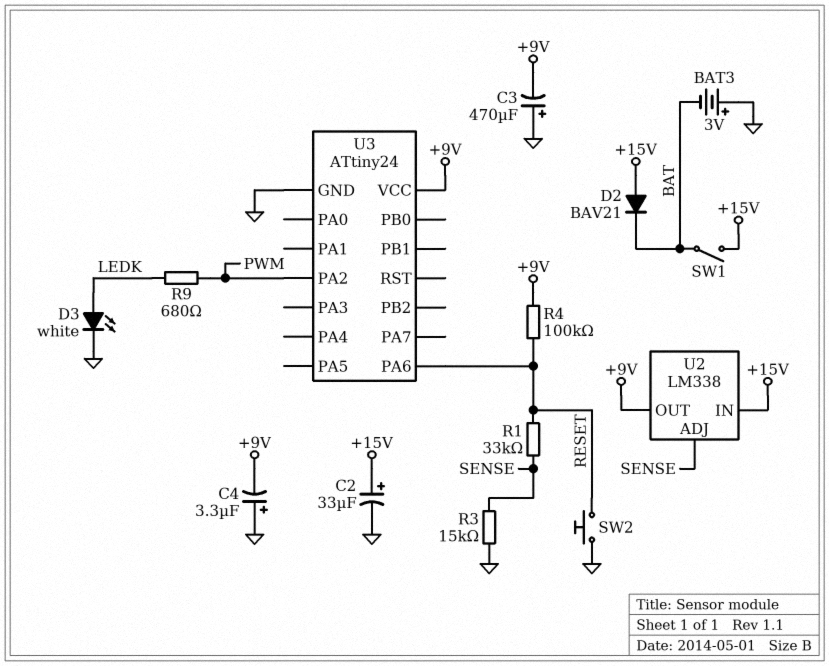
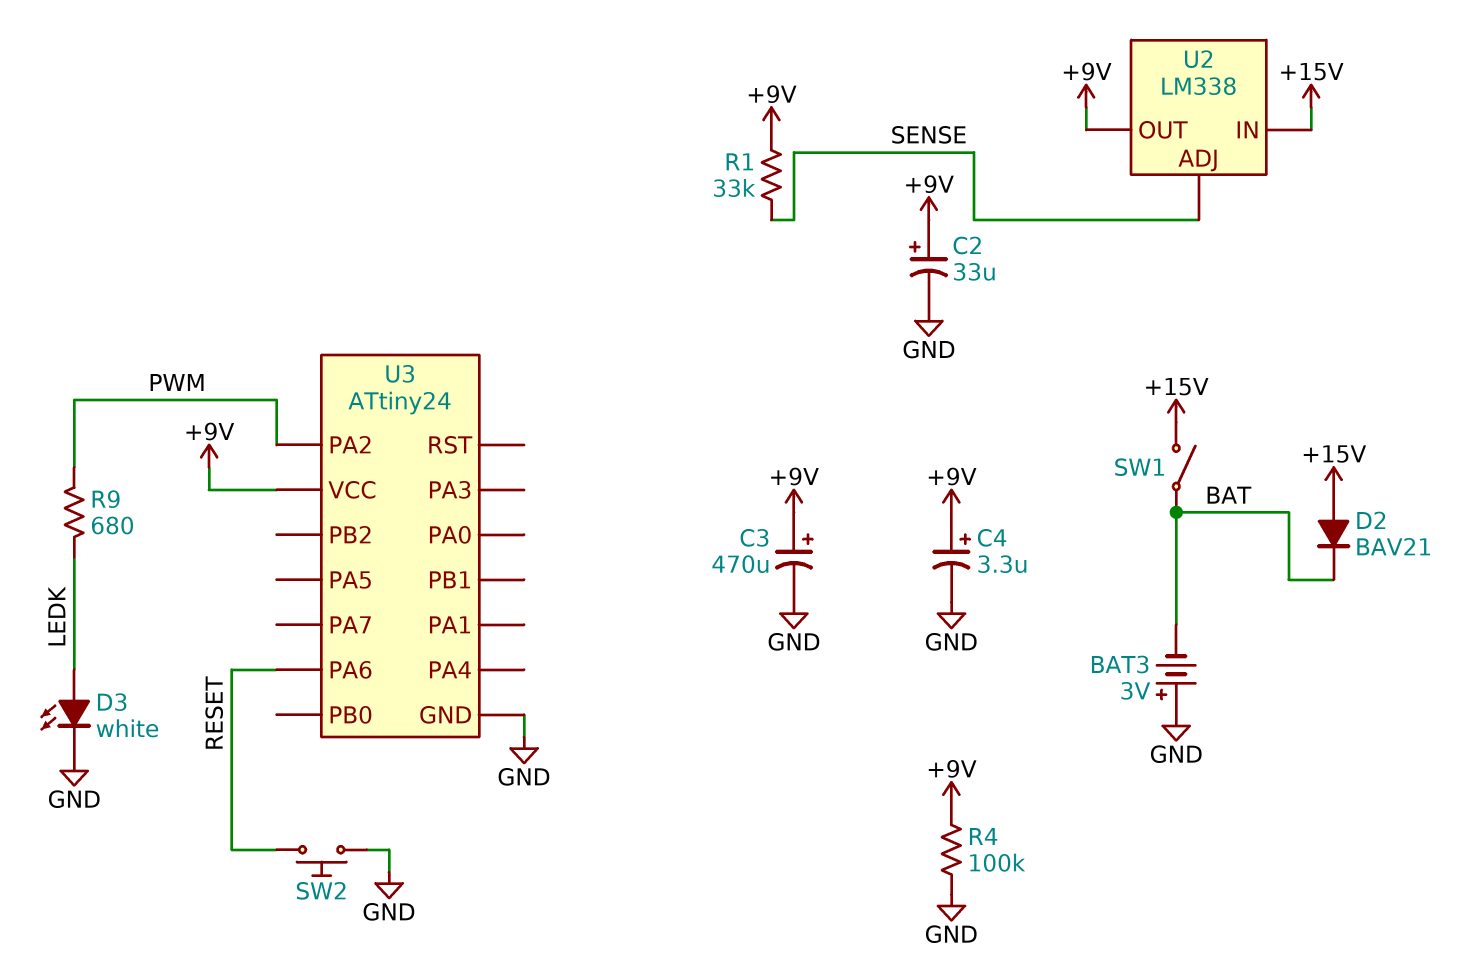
C2: 33uF (plus +15V, minus GND) -> 33uF (plus +9V, minus GND)
C3: 470uF (plus GND, minus +9V) -> 470uF (plus +9V, minus GND)
C4: 3.3uF (plus GND, minus +9V) -> 3.3uF (plus +9V, minus GND)
R1: 33k (RESET, SENSE) -> 33k (+9V, SENSE)
R3: 15k (GND, SENSE) -> none
R4: 100k (+9V, RESET) -> 100k (+9V, GND)

